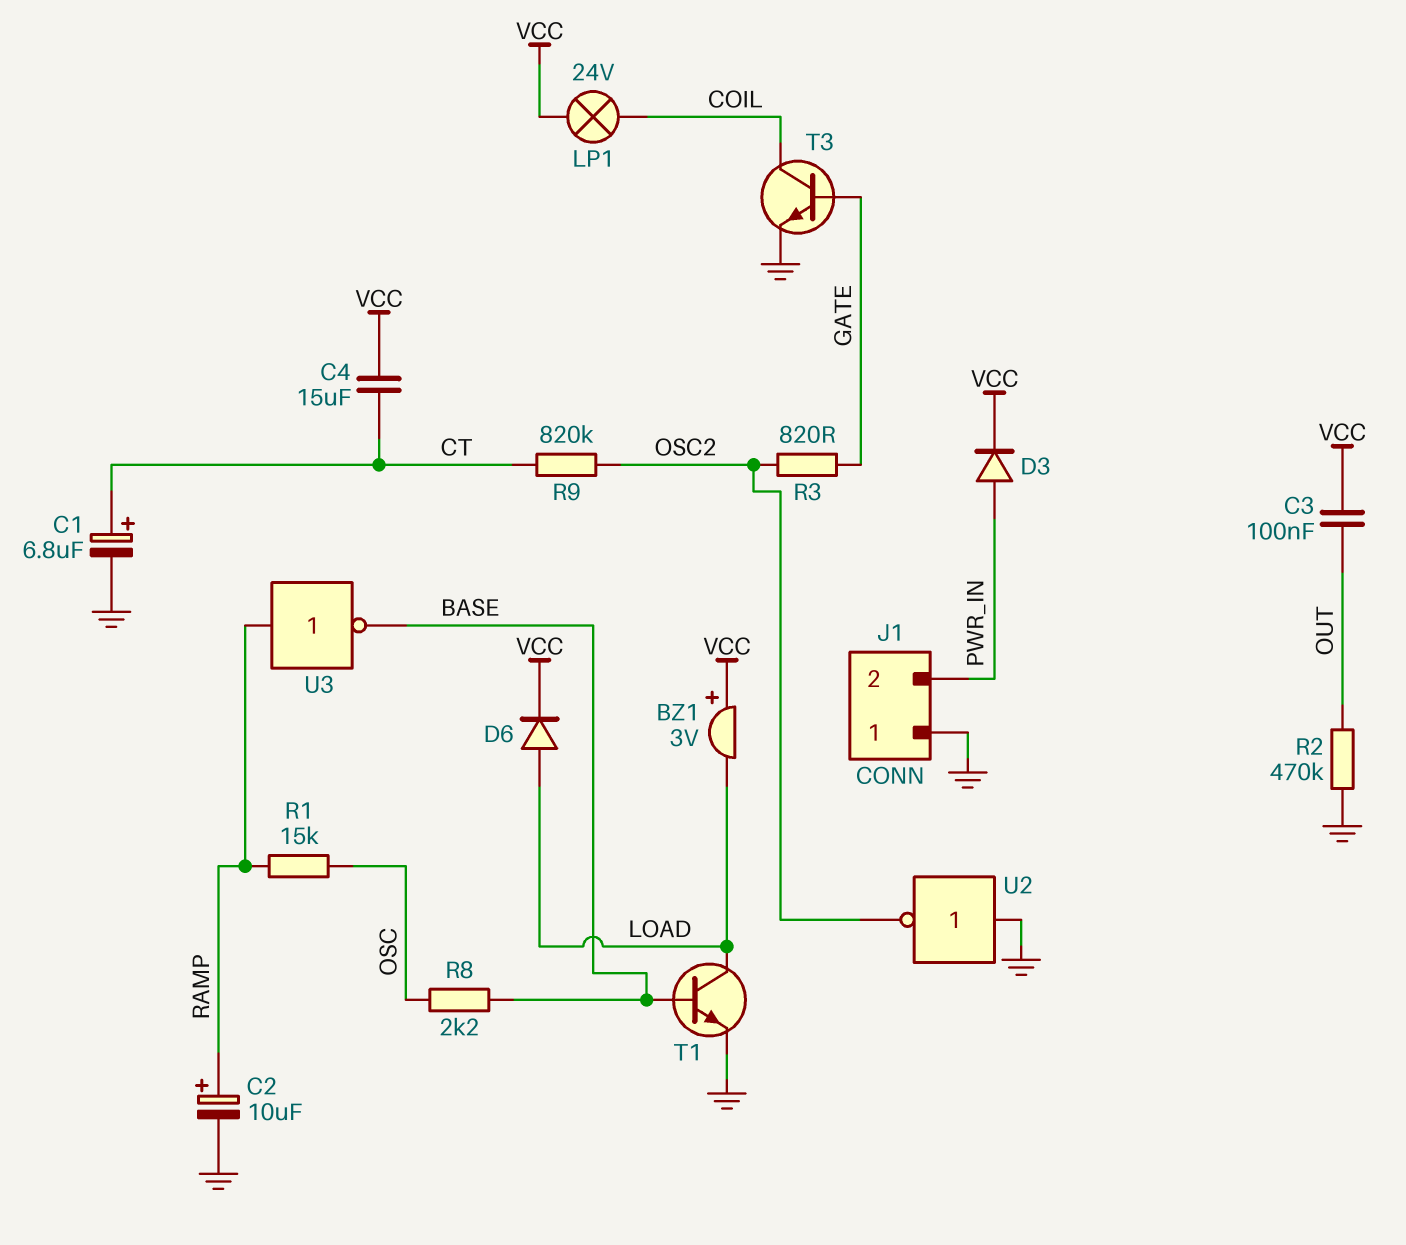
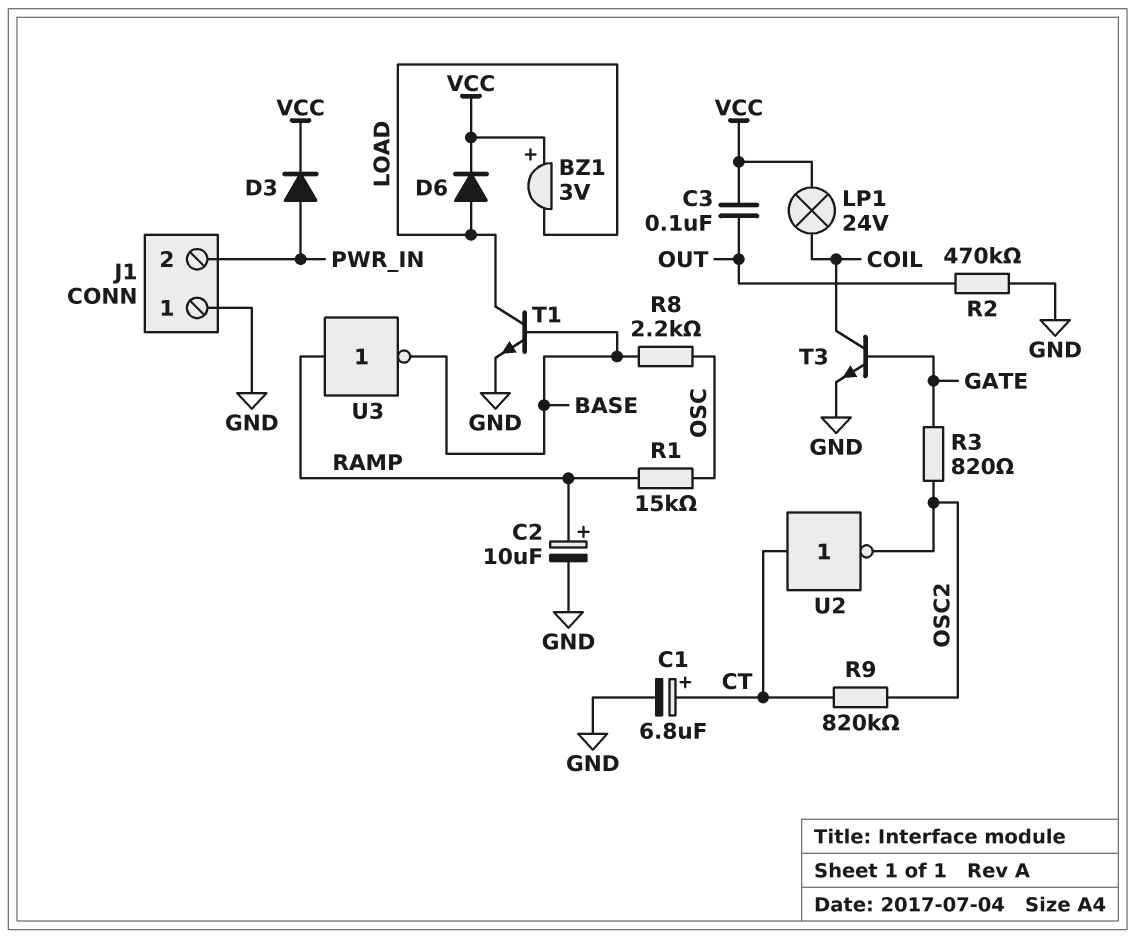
C4: 15uF (CT, VCC) -> none
U2: NOT (in GND, out OSC2) -> NOT (in CT, out OSC2)

